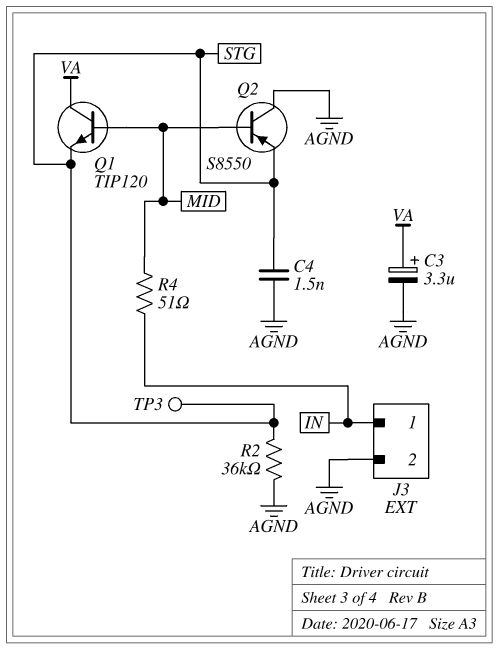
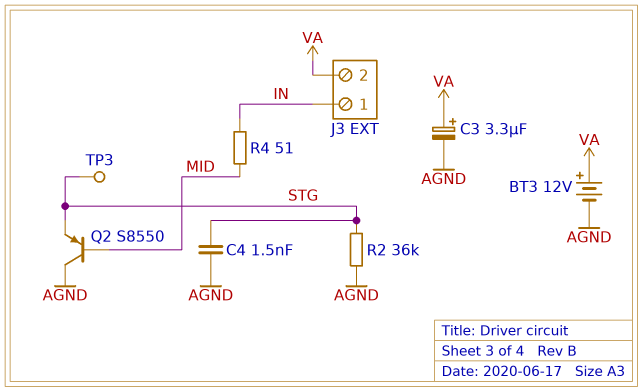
BT3: none -> 12V (plus VA, minus AGND)
J3 pin 2: AGND -> VA
Q1: NPN TIP120 (B MID, C VA, E STG) -> none

